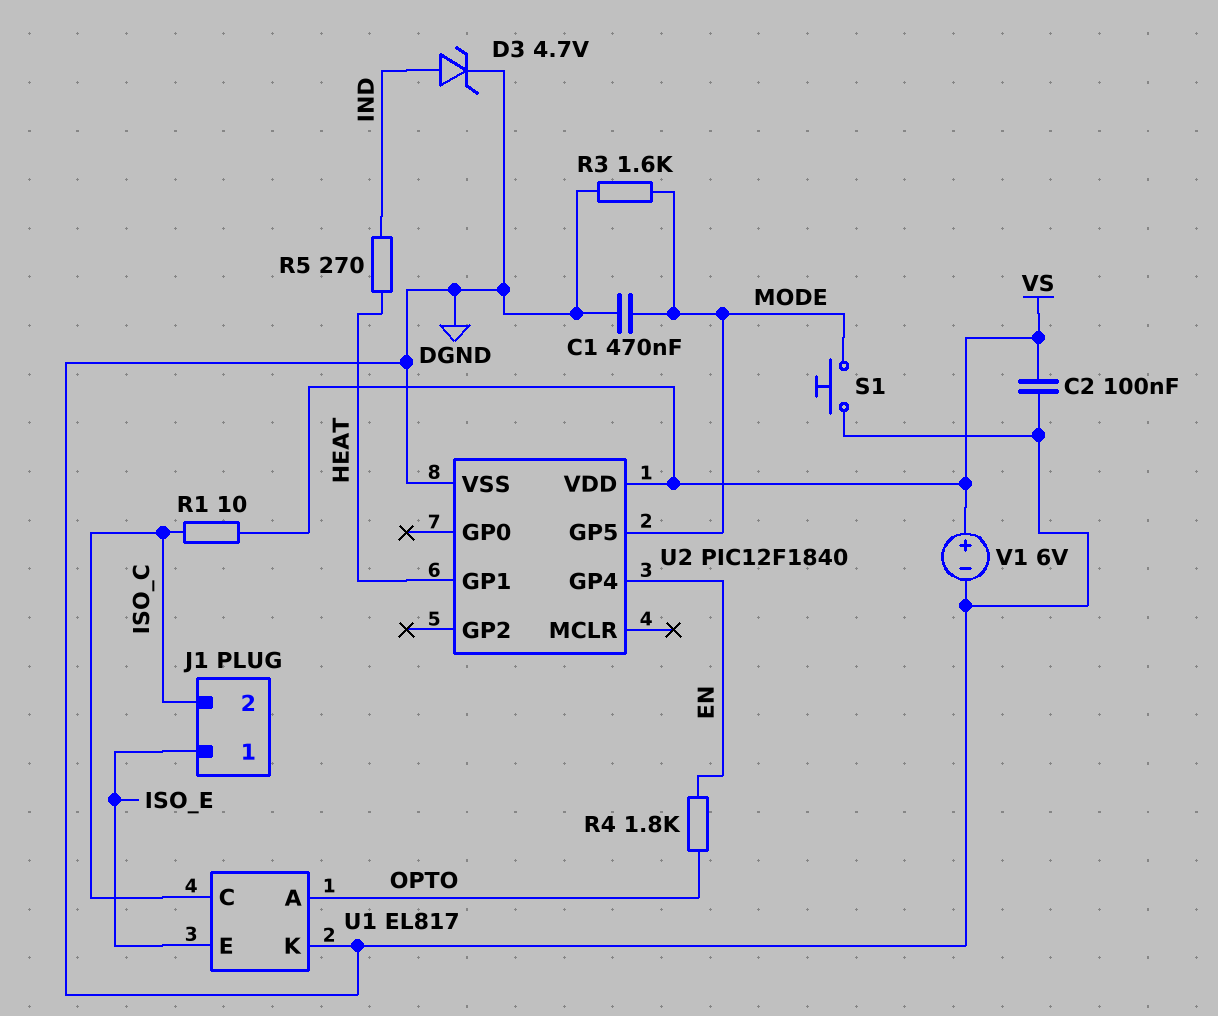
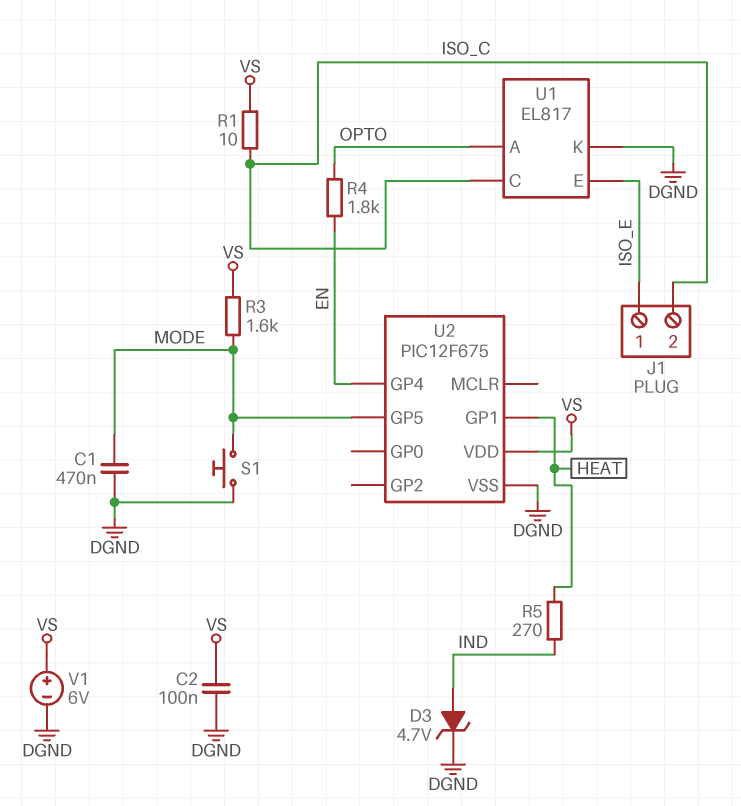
R3: 1.6k (DGND, MODE) -> 1.6k (MODE, VS)
U2: PIC12F1840 -> PIC12F675

